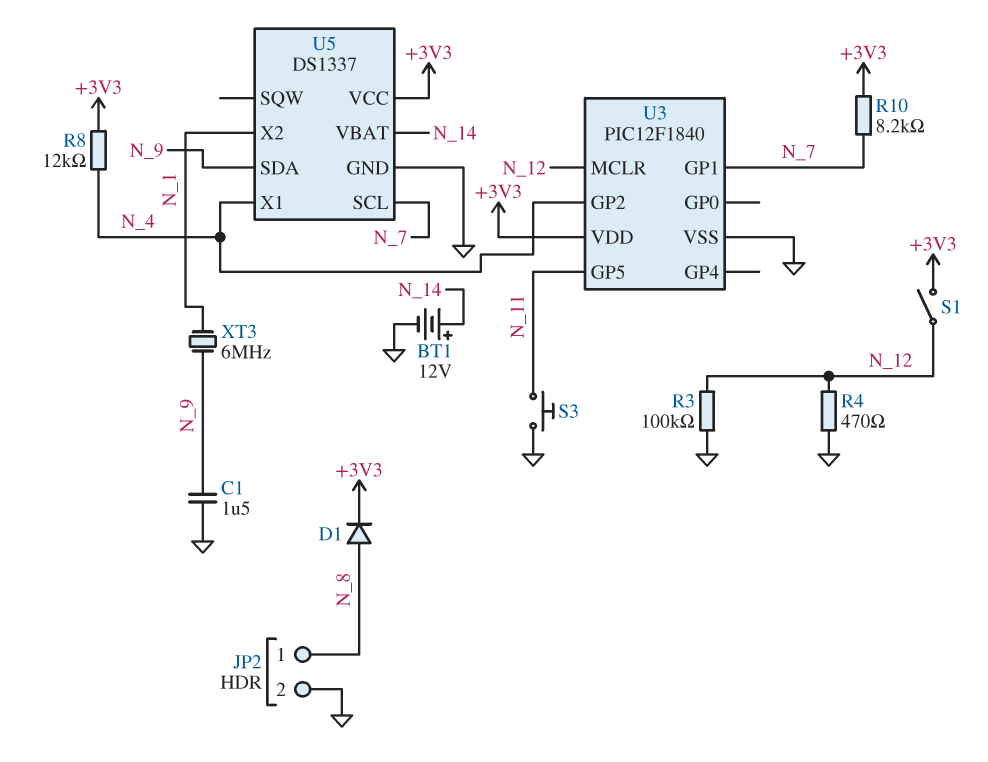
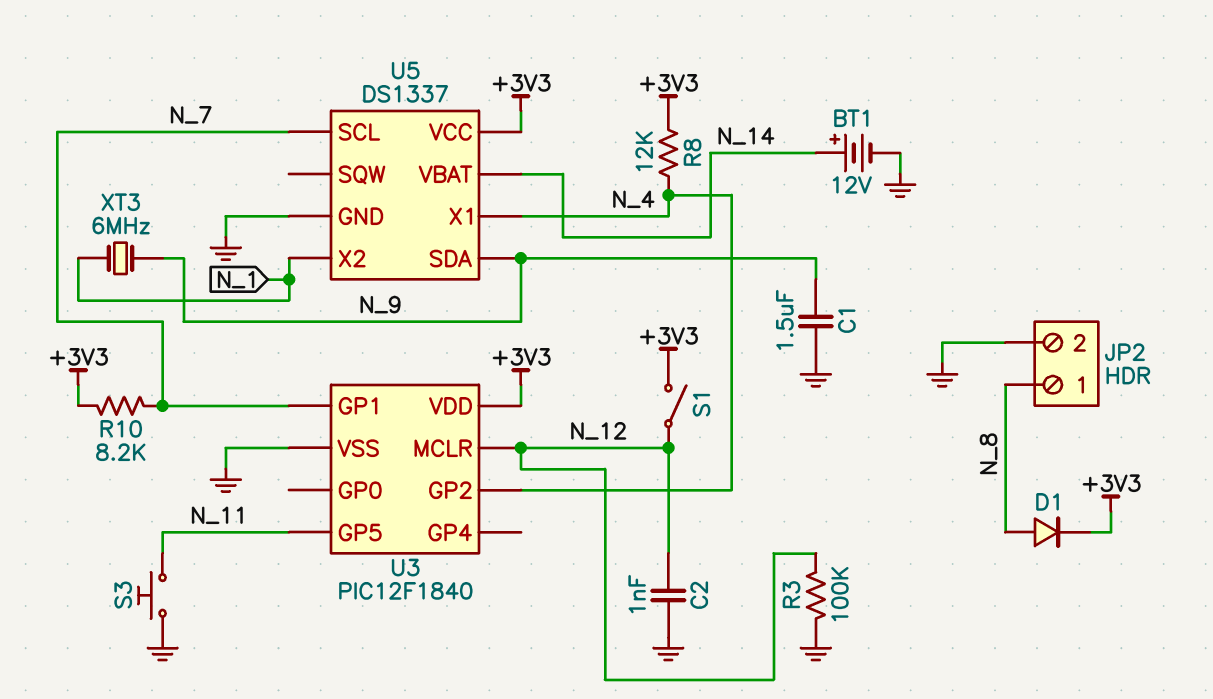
C2: none -> 1nF (GND, N_12)
R4: 470 (GND, N_12) -> none

